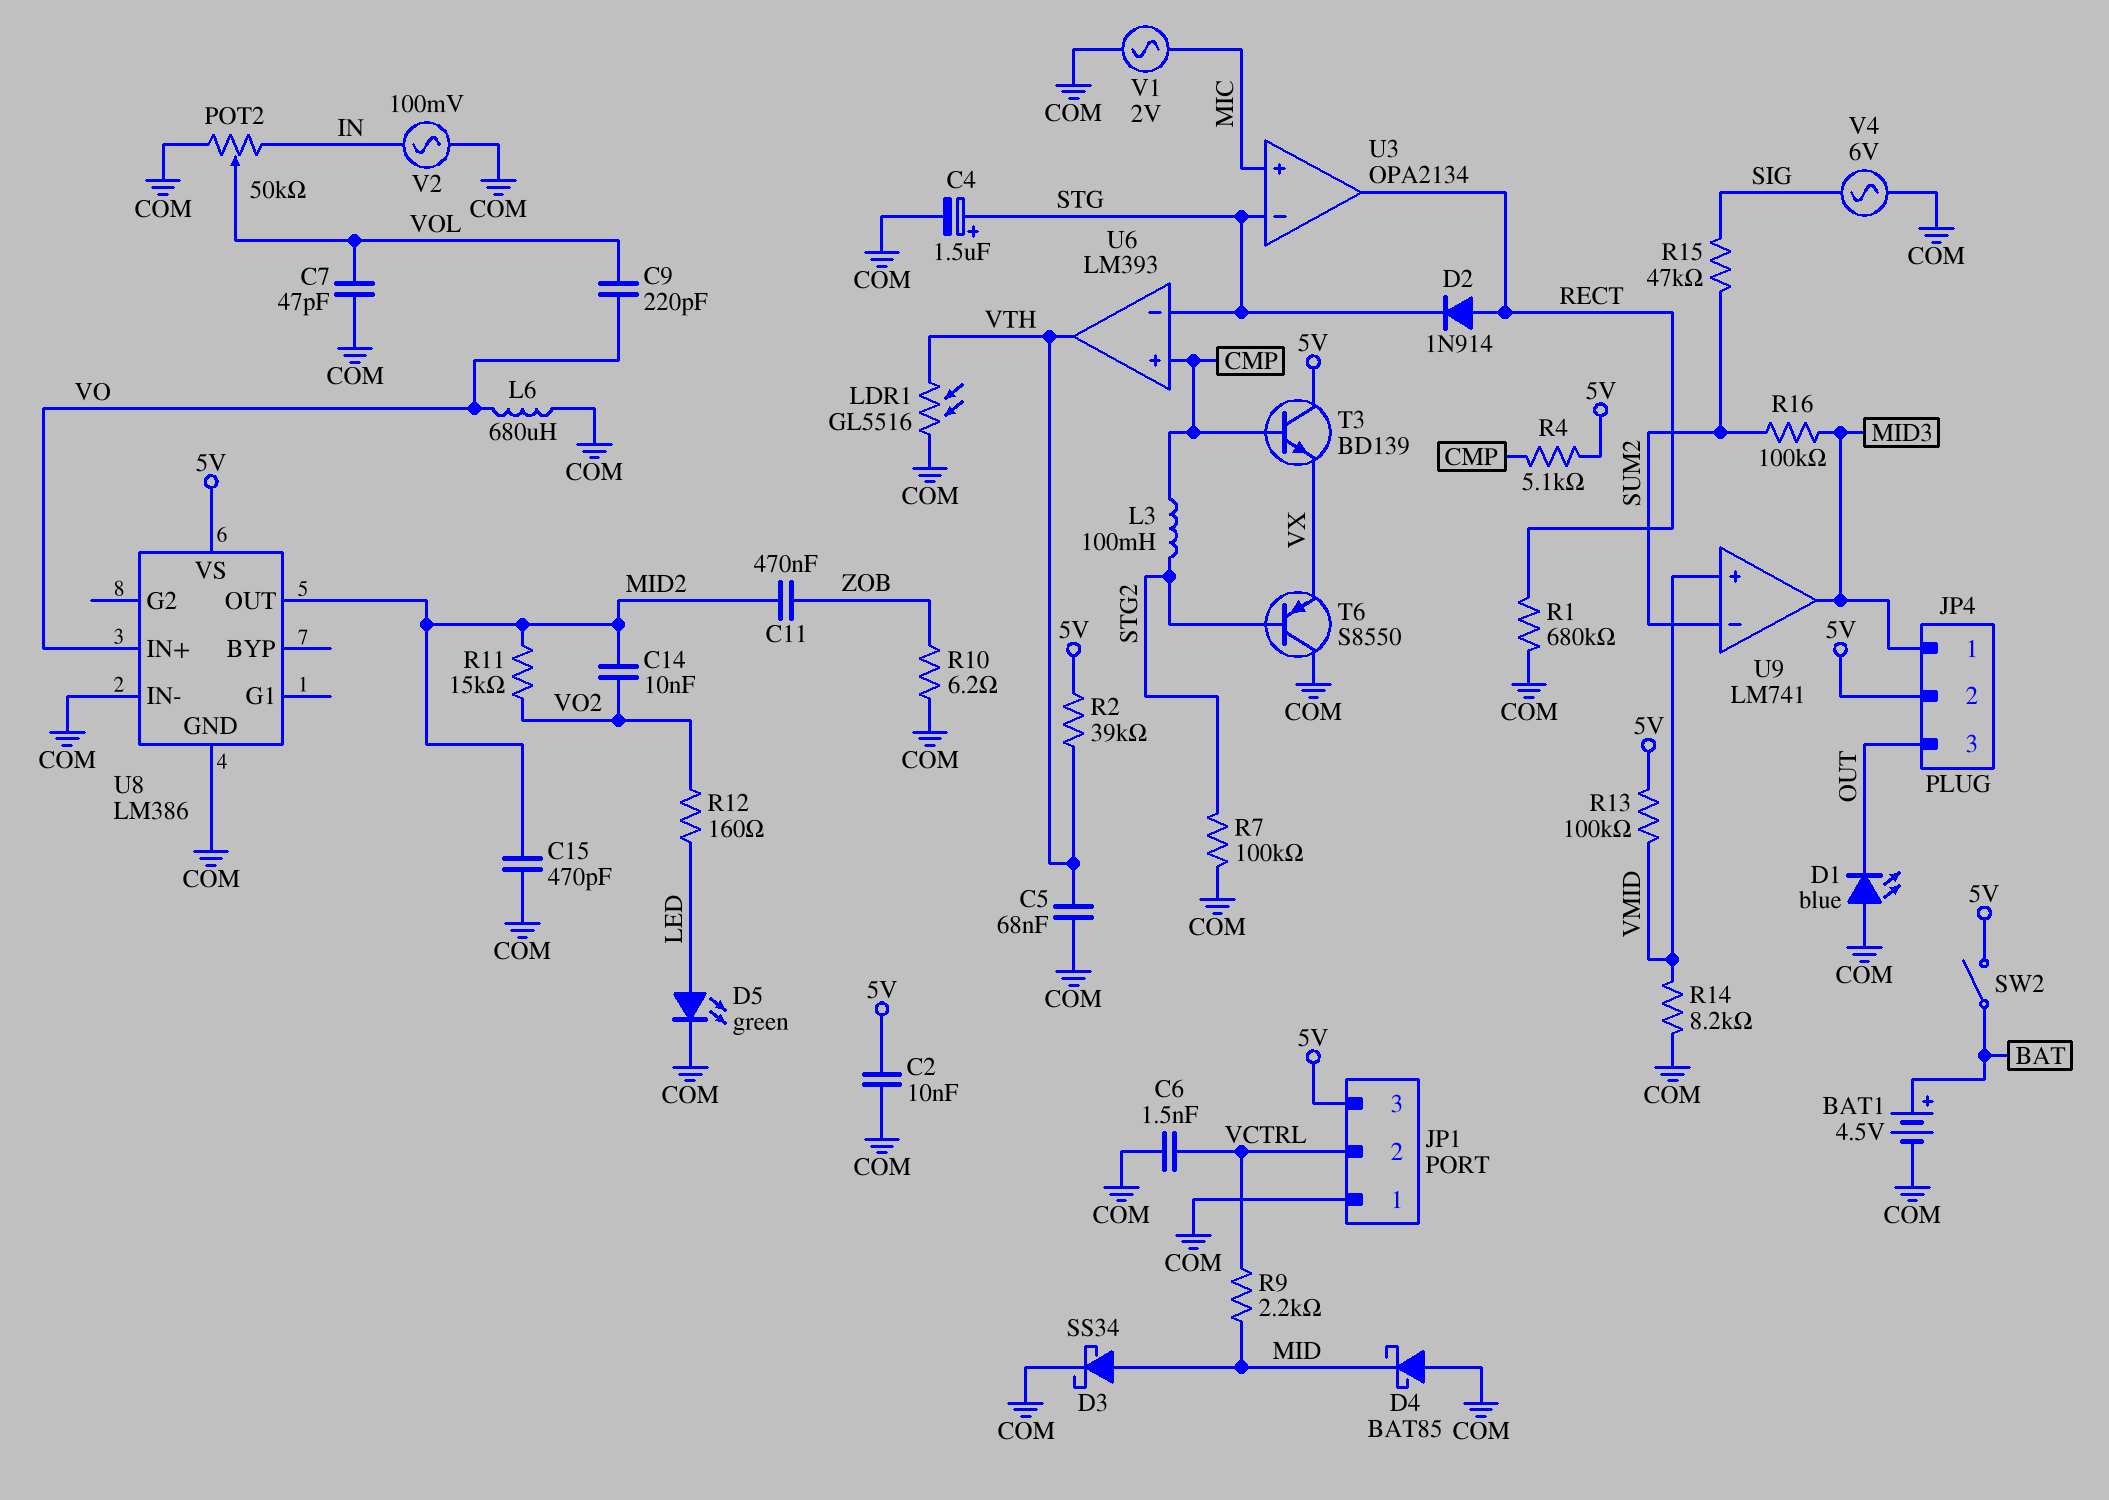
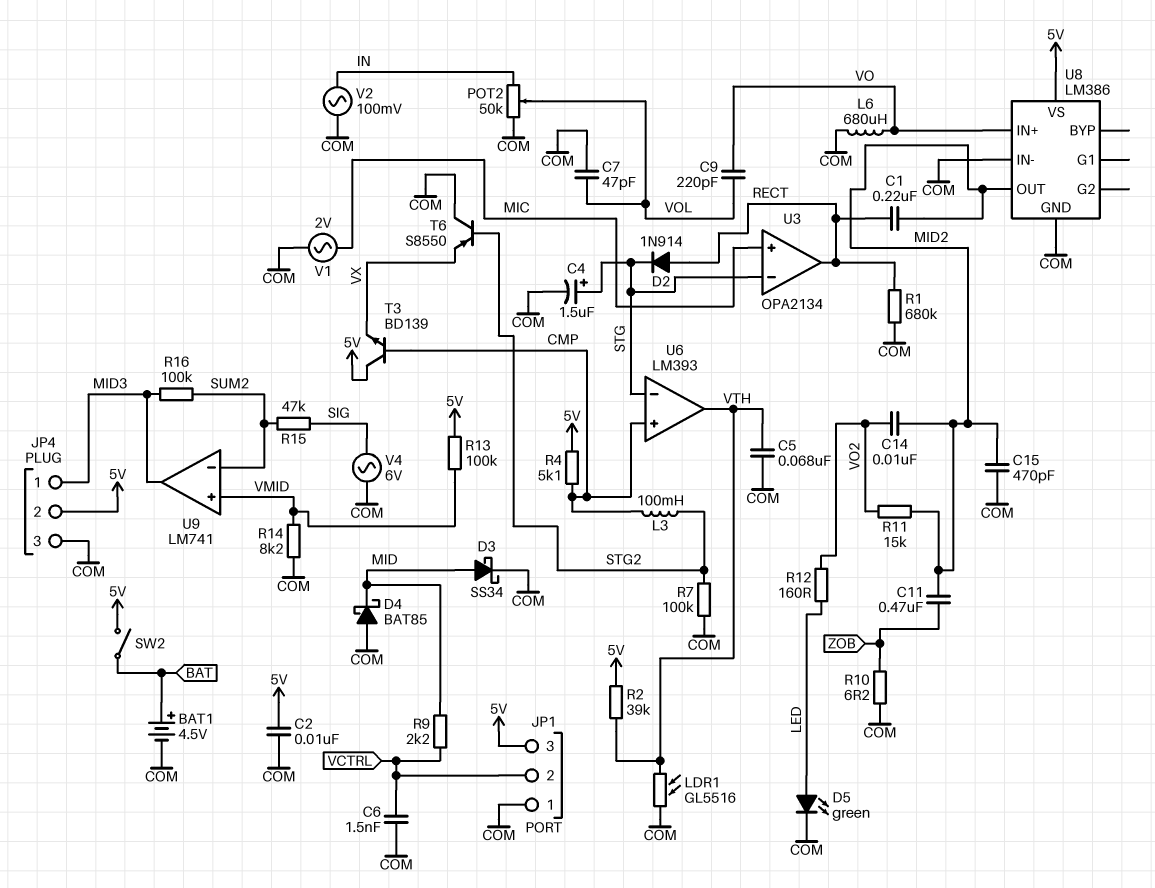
C1: none -> 220nF (MID2, RECT)
D1: LED blue (A COM, K OUT) -> none
JP4 pin 3: OUT -> COM

